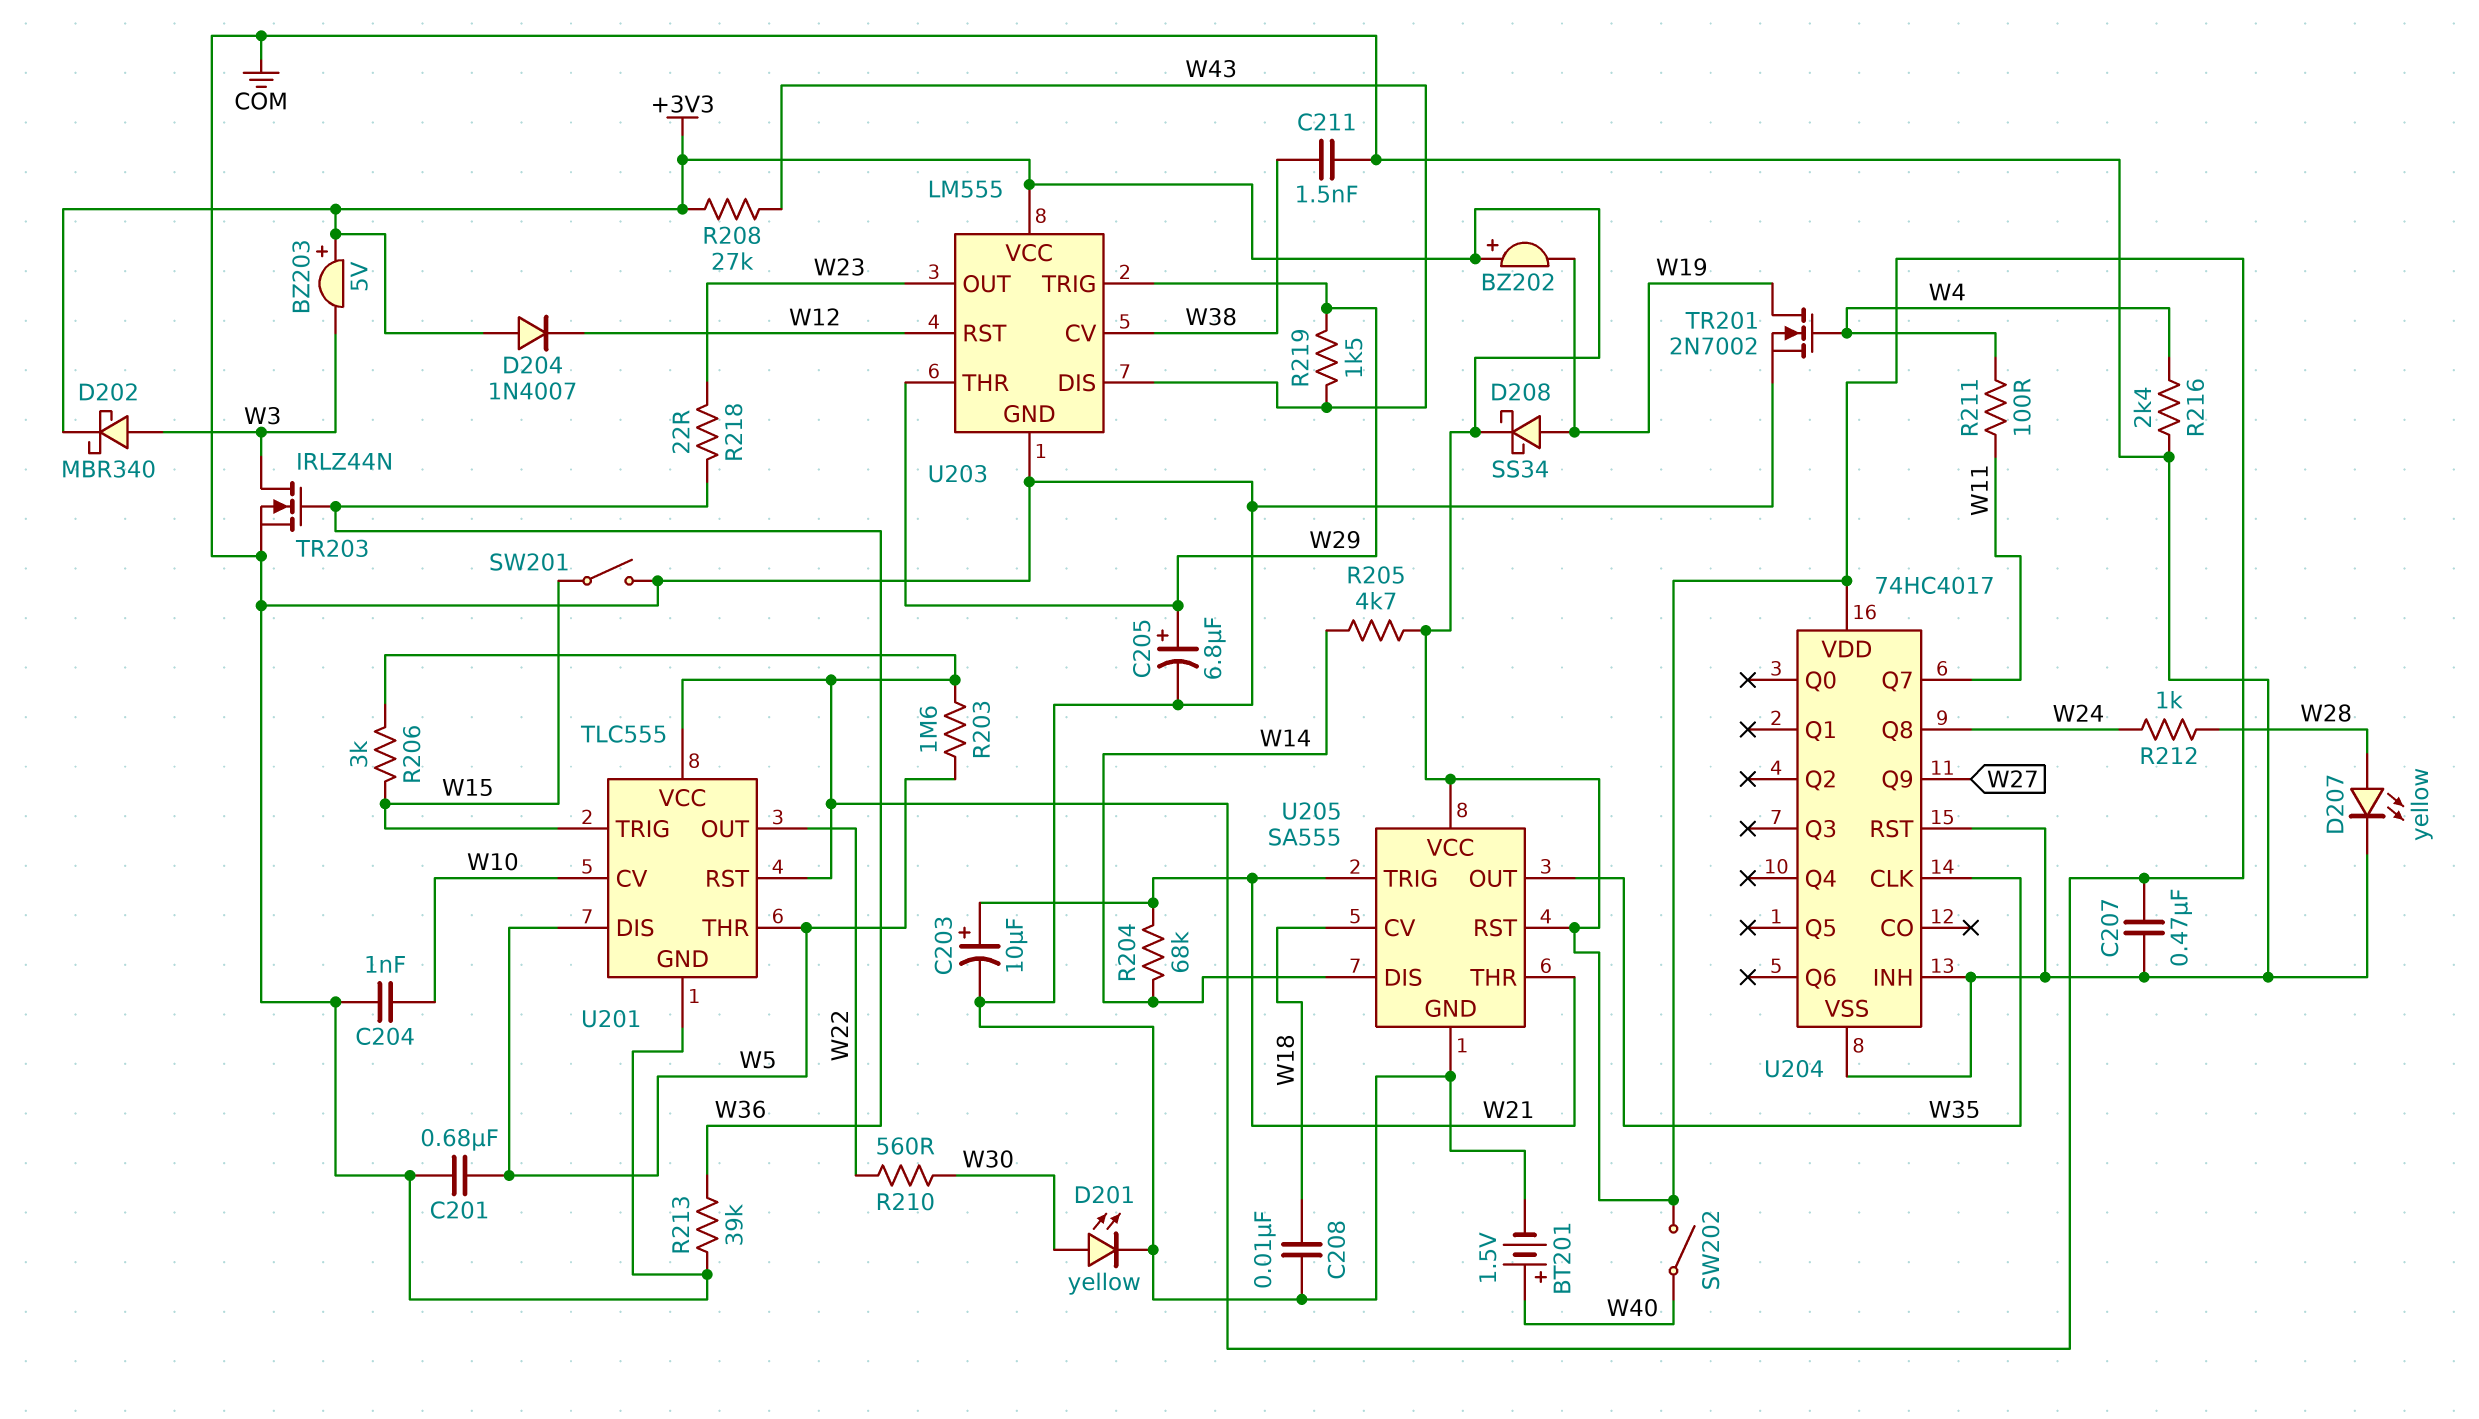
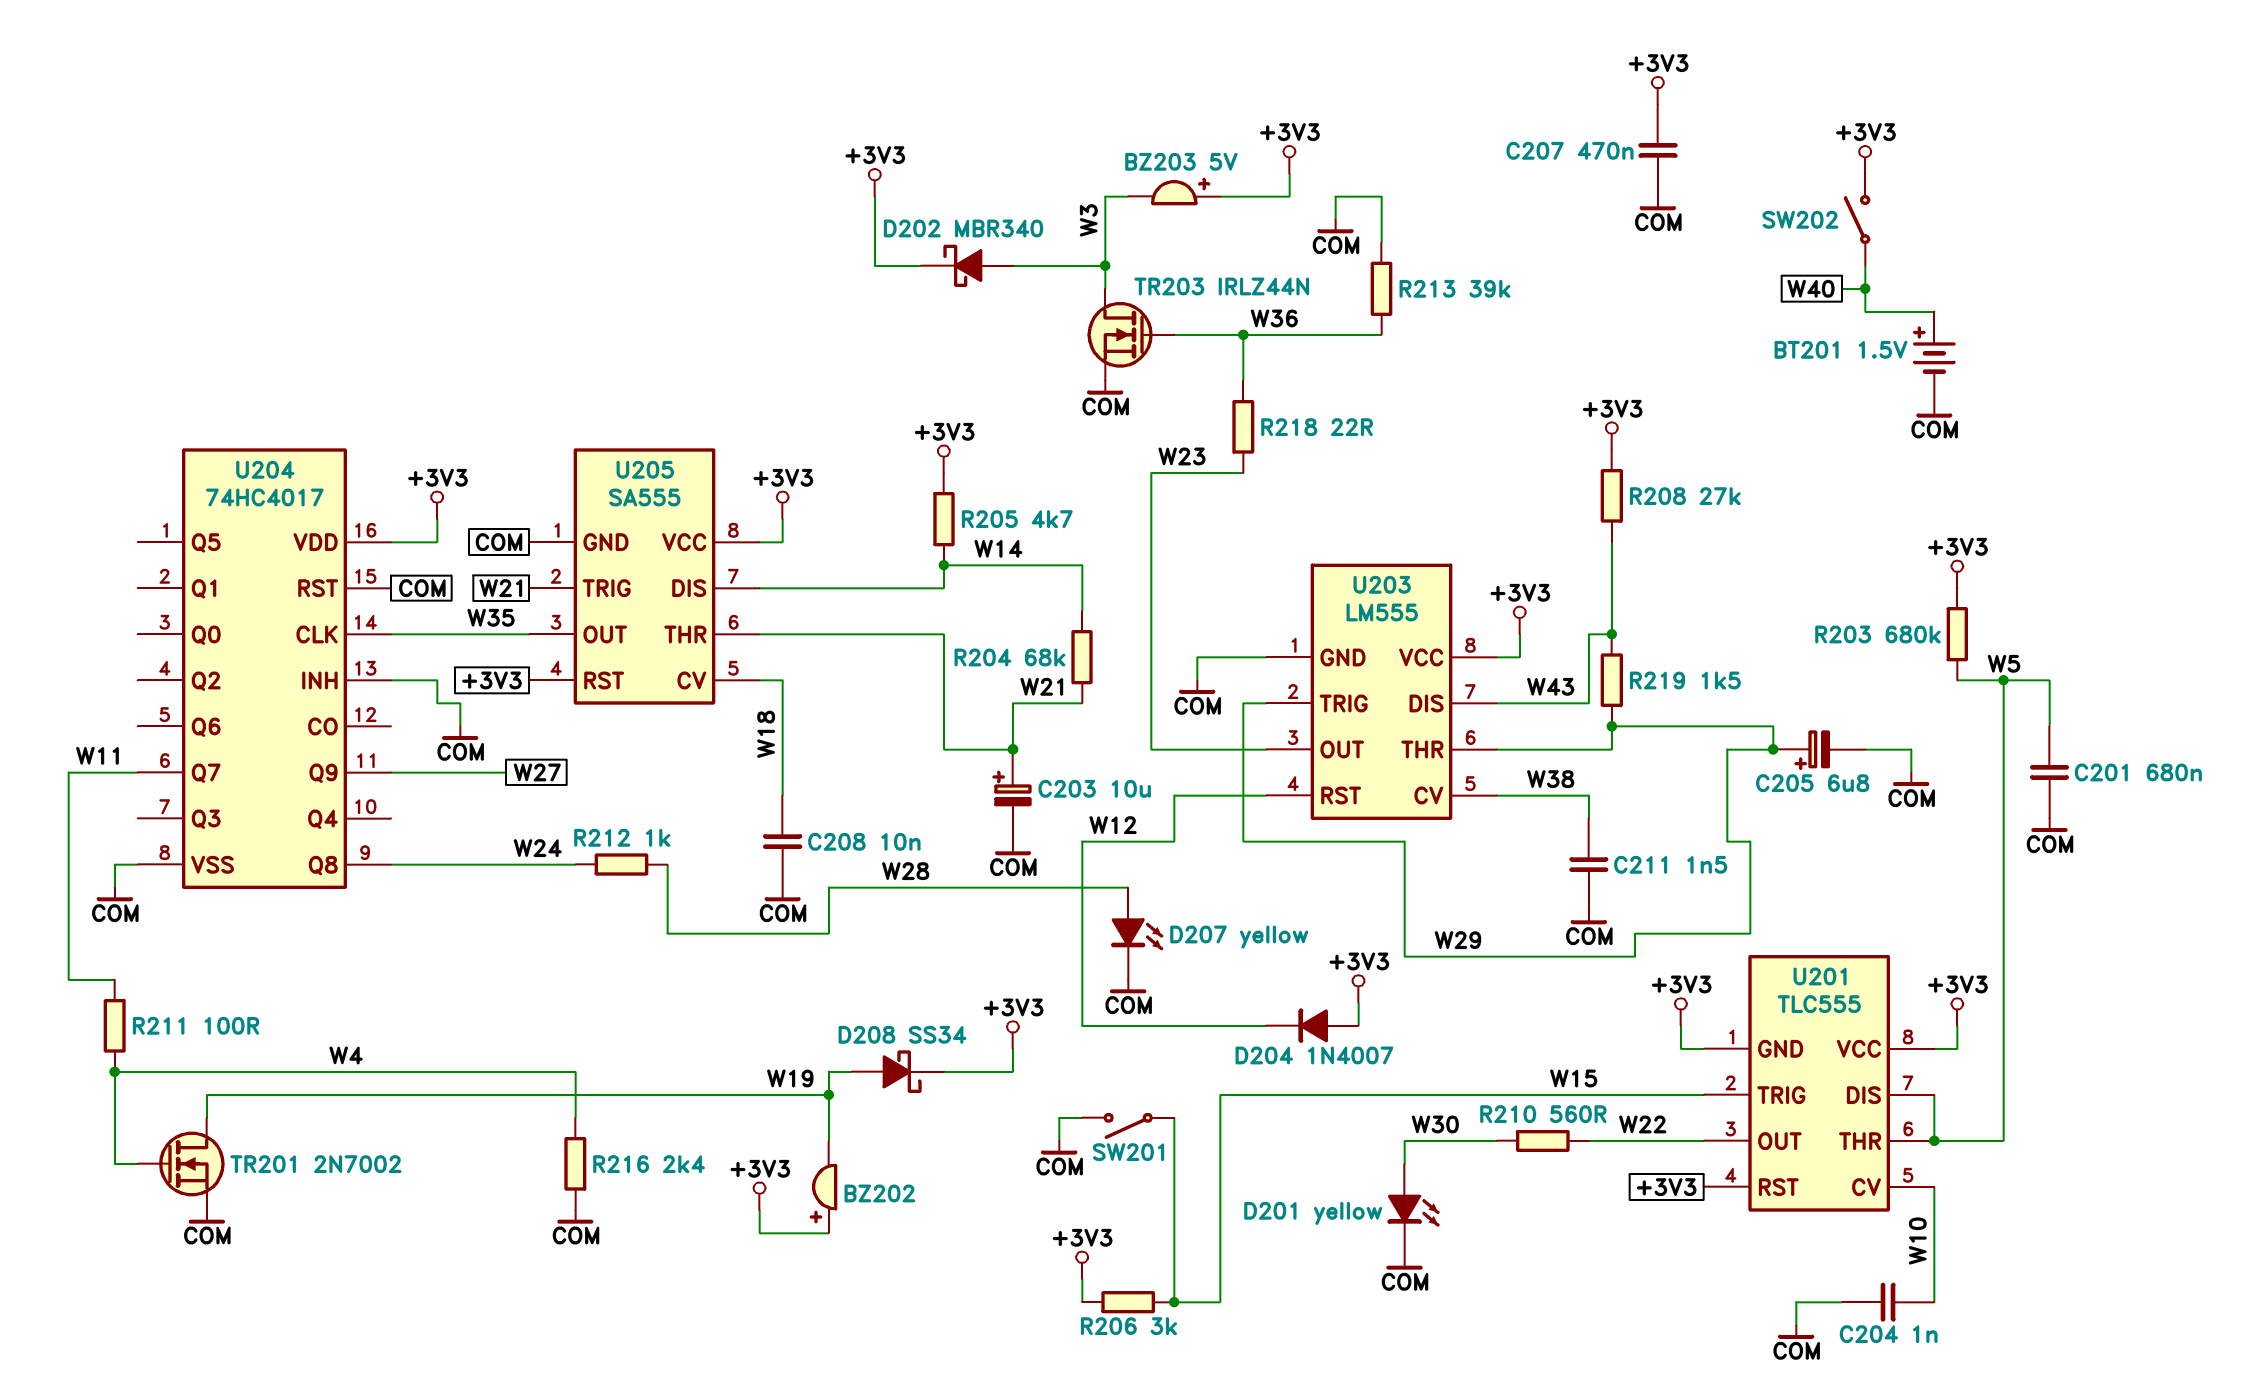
R203: 1.6M (+3V3, W5) -> 680k (+3V3, W5)
U201 pin GND: COM -> +3V3

